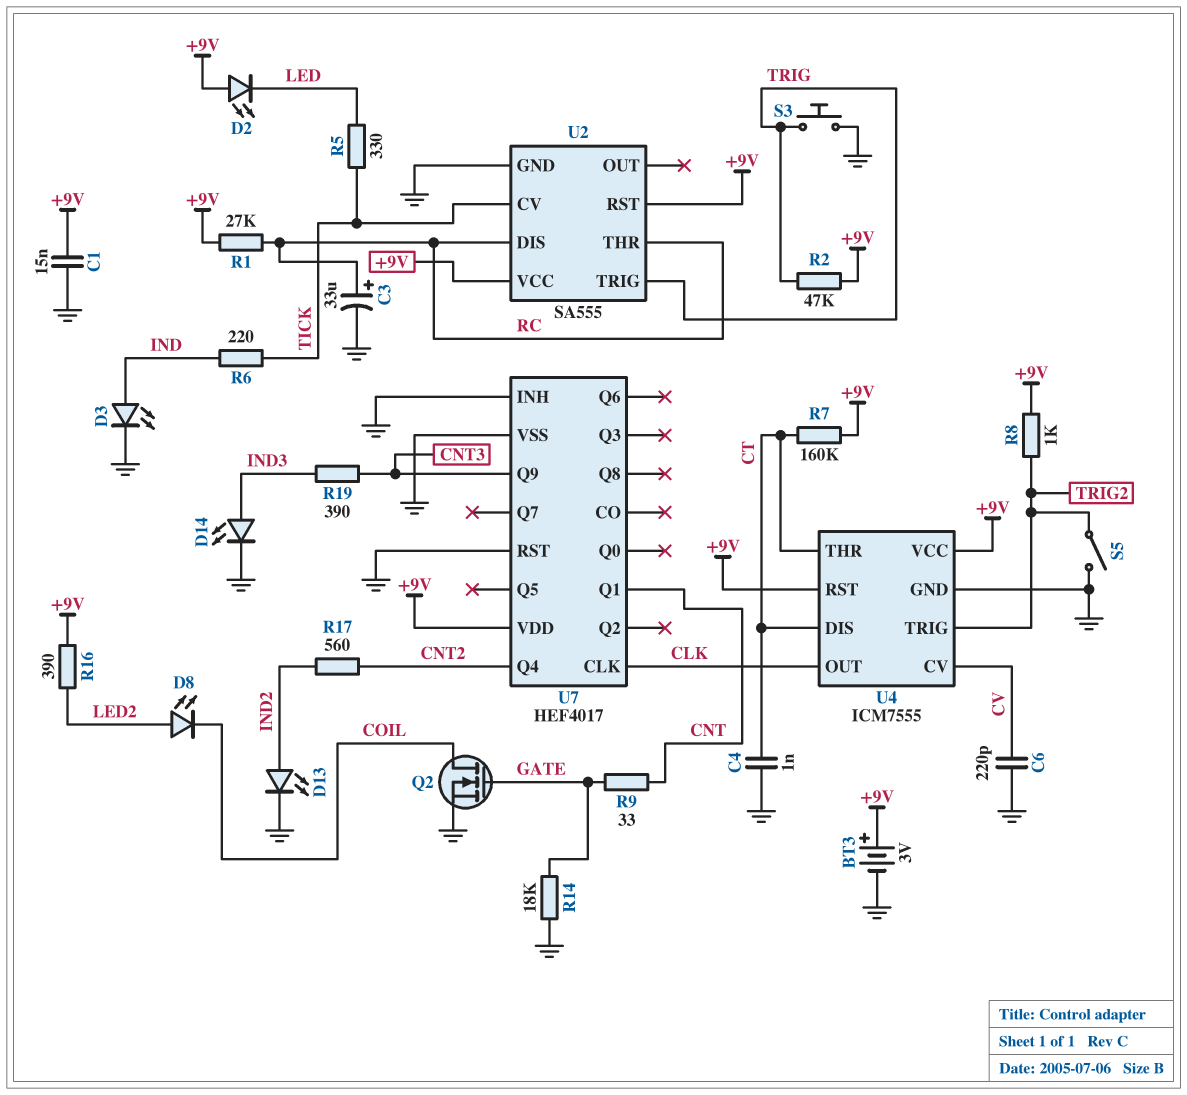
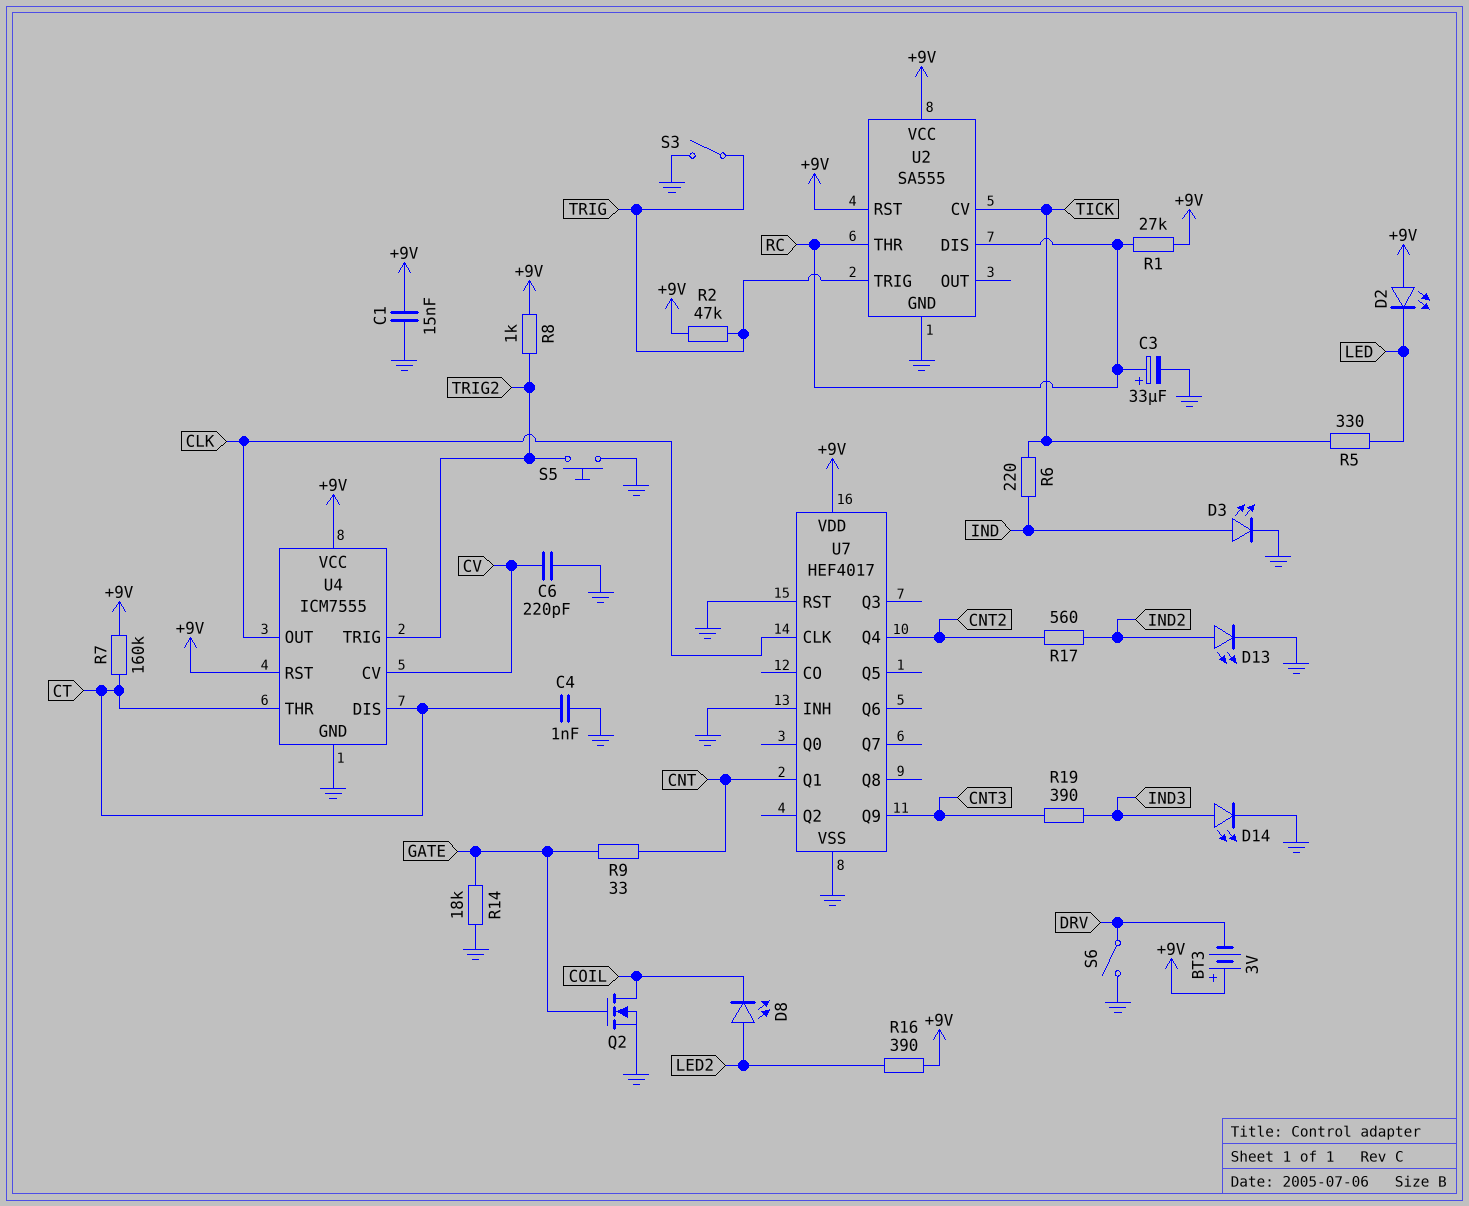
BT3: 3V (plus +9V, minus GND) -> 3V (plus +9V, minus DRV)
S3: button (GND, TRIG) -> switch (GND, TRIG)
S5: switch (GND, TRIG2) -> button (GND, TRIG2)
S6: none -> switch (DRV, GND)

